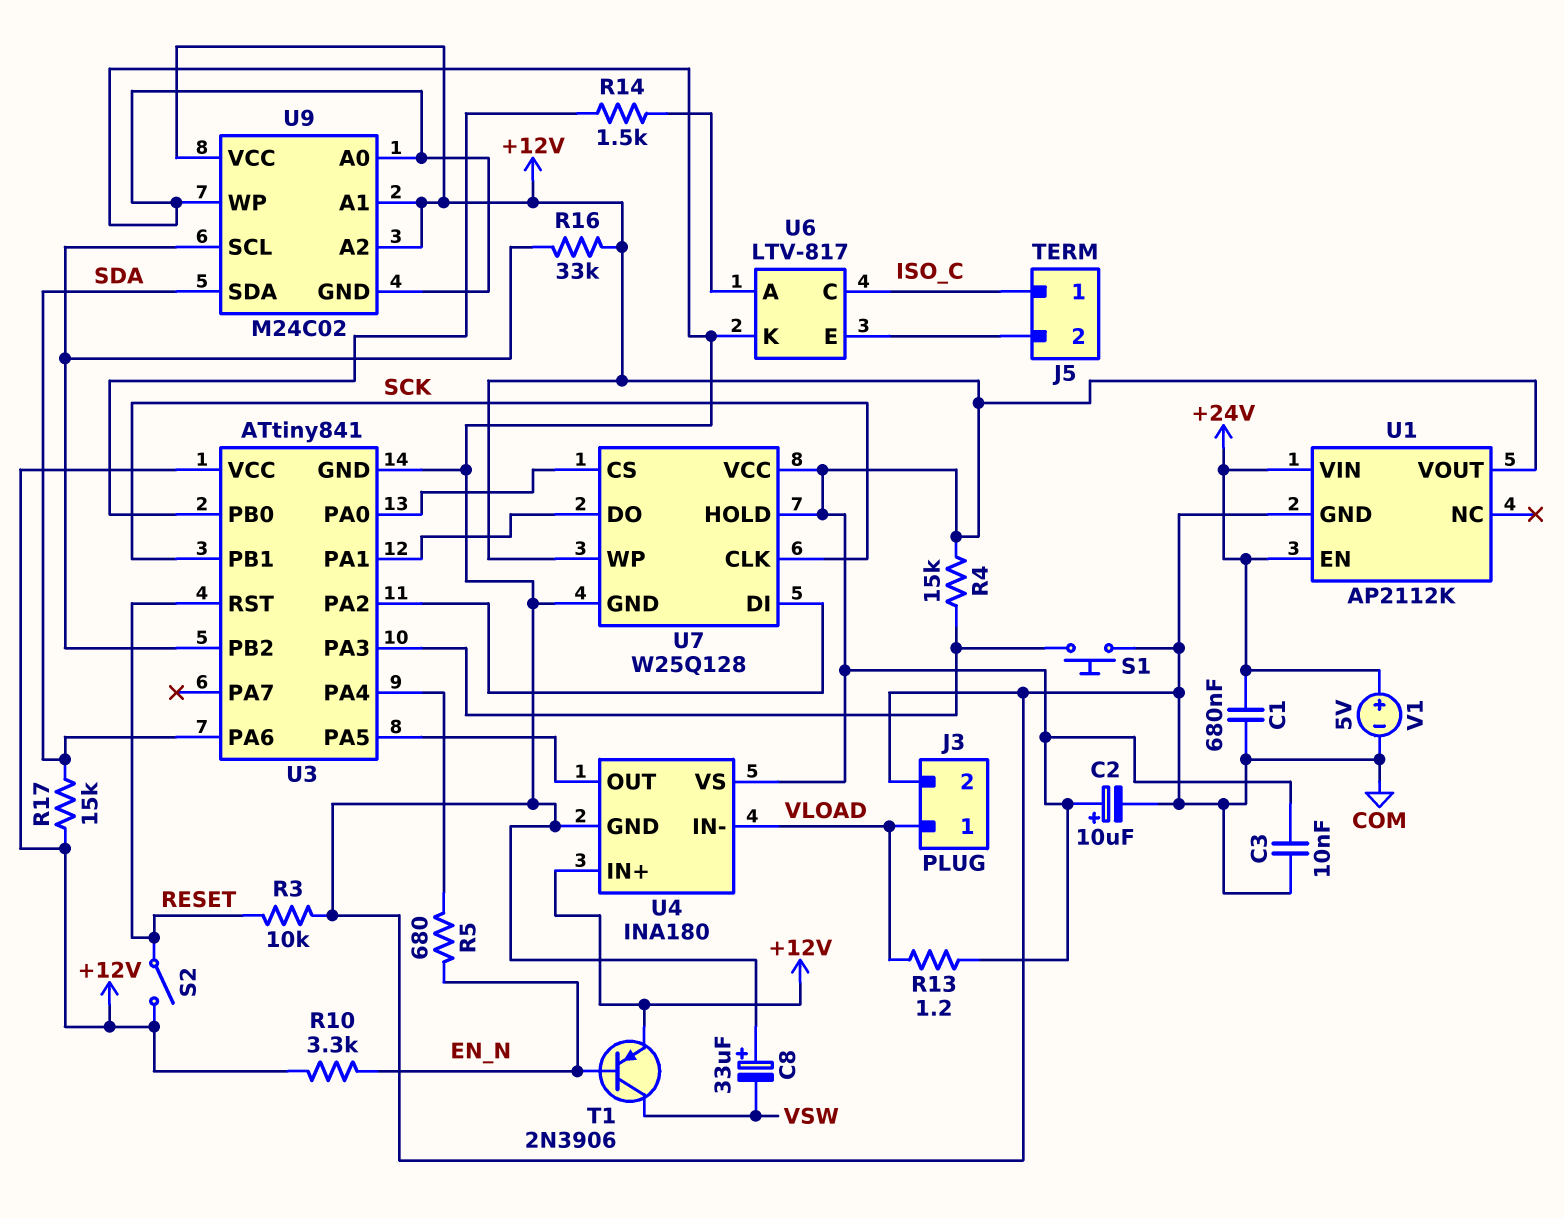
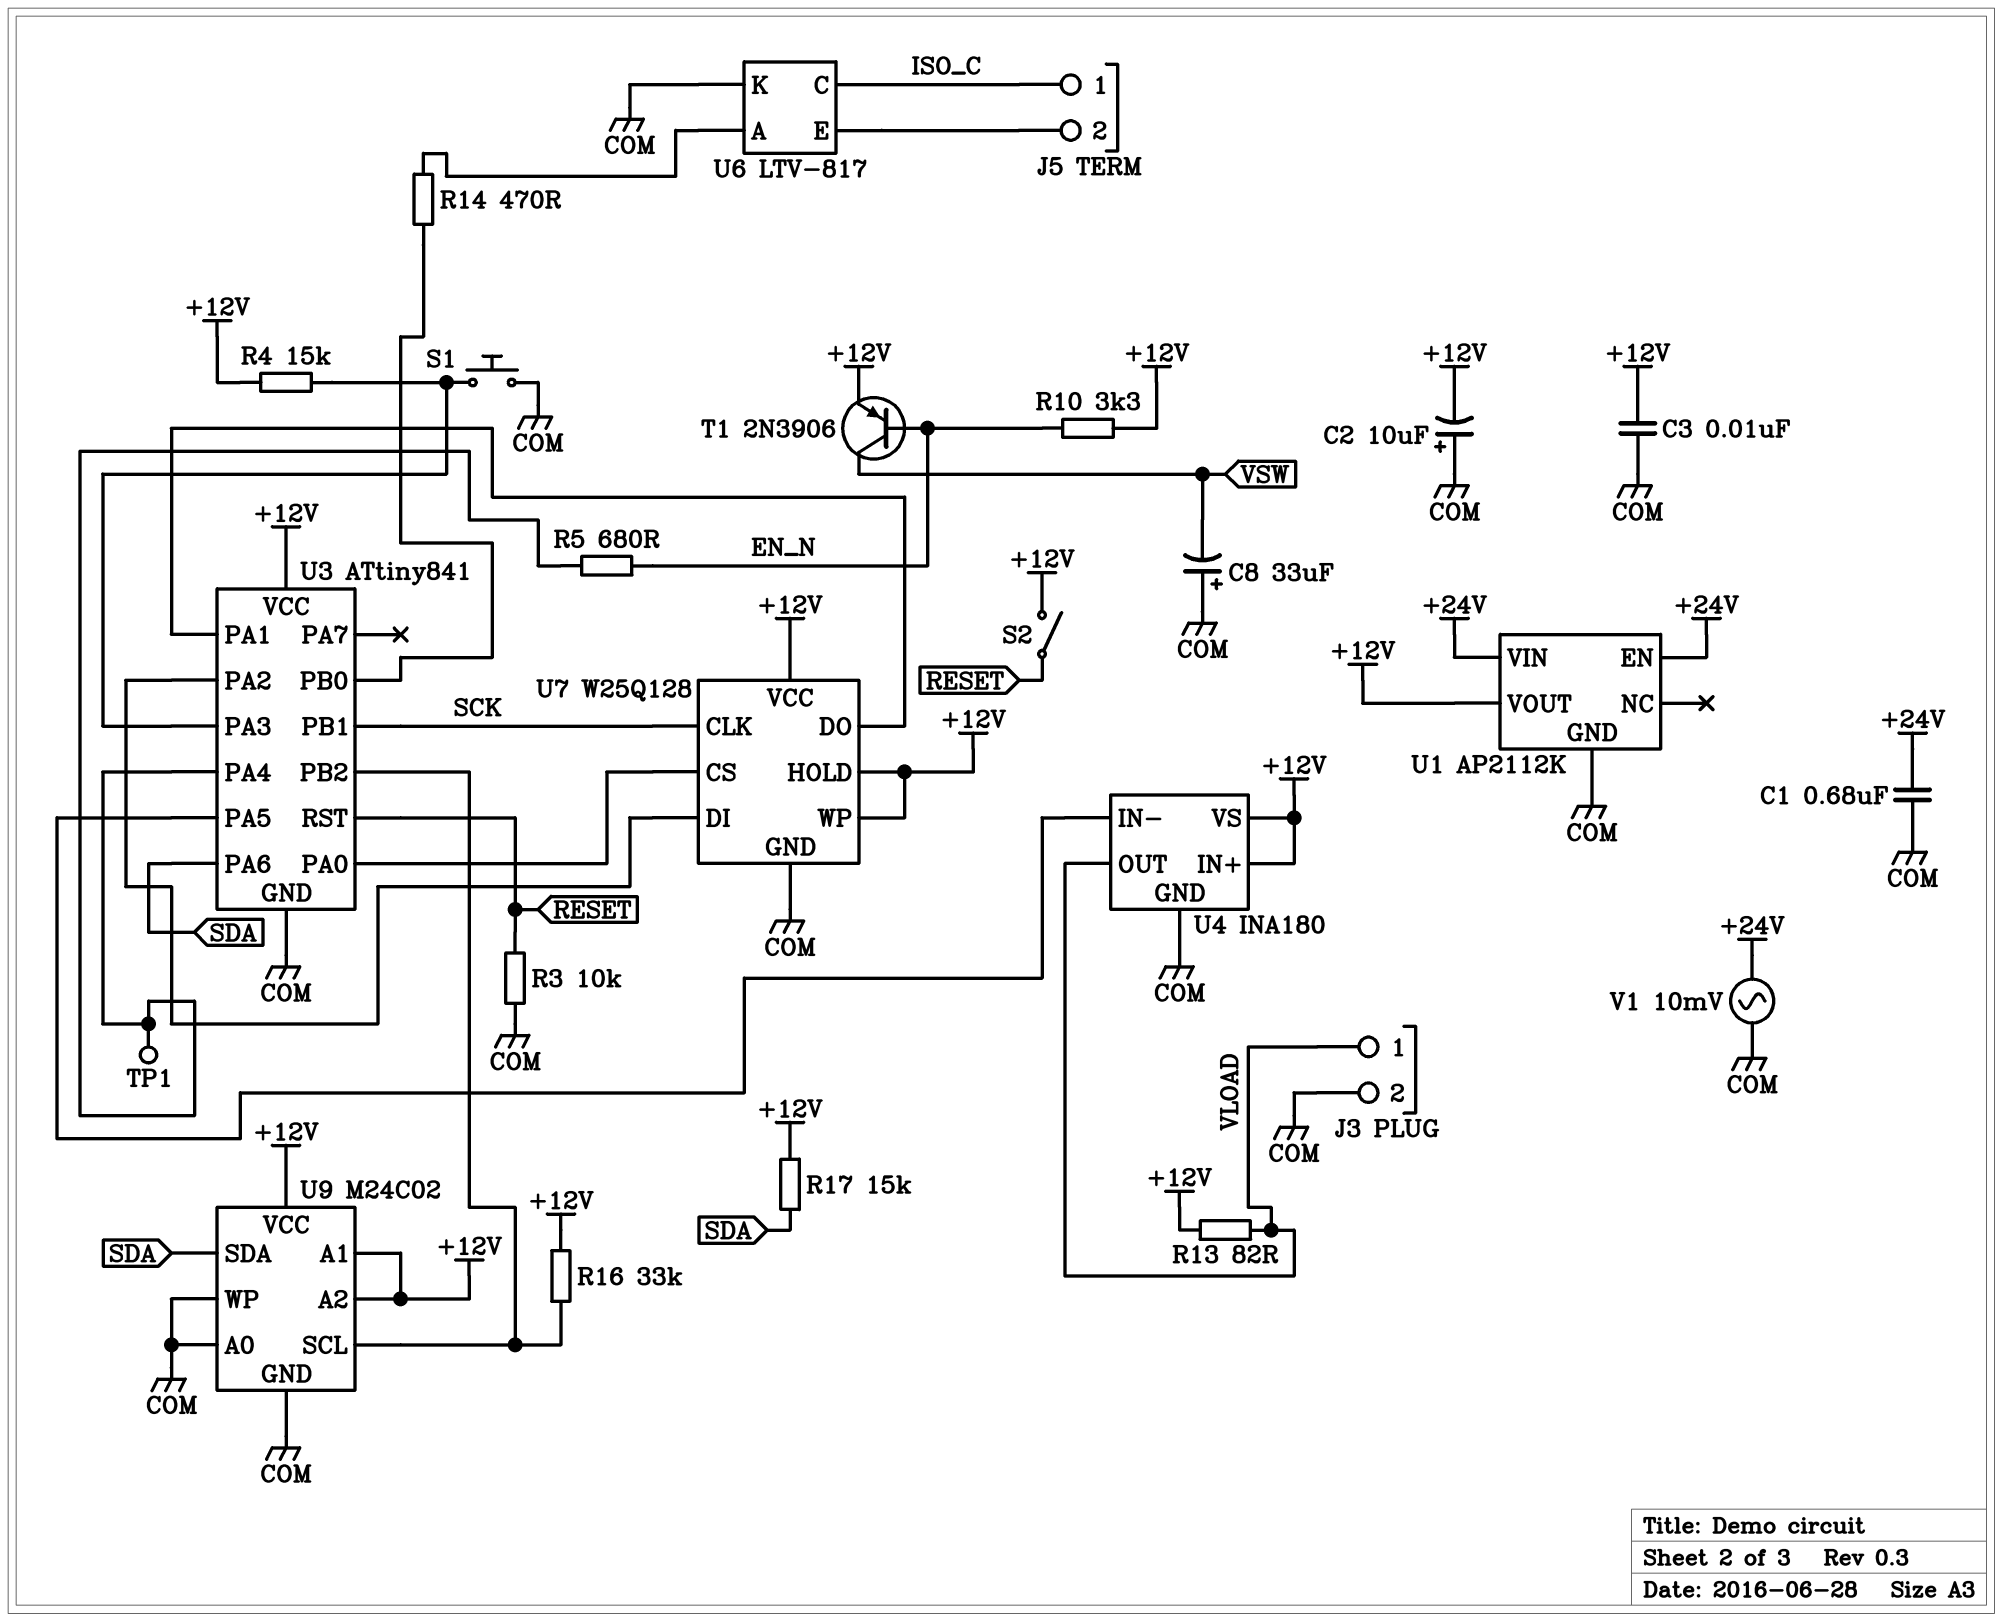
C2: 10uF (plus +12V, minus COM) -> 10uF (plus COM, minus +12V)
R13: 1.2 (+12V, VLOAD) -> 82 (+12V, VLOAD)
R14: 1.5k (U3/PB0, U6/A) -> 470 (U3/PB0, U6/A)
TP1: none -> test point (U3/PA4)
U4 pin IN-: VLOAD -> U3/PA5
U4 pin OUT: U3/PA5 -> VLOAD
V1: 5V (plus +24V, minus COM) -> AC 10mV (+24V, COM)

